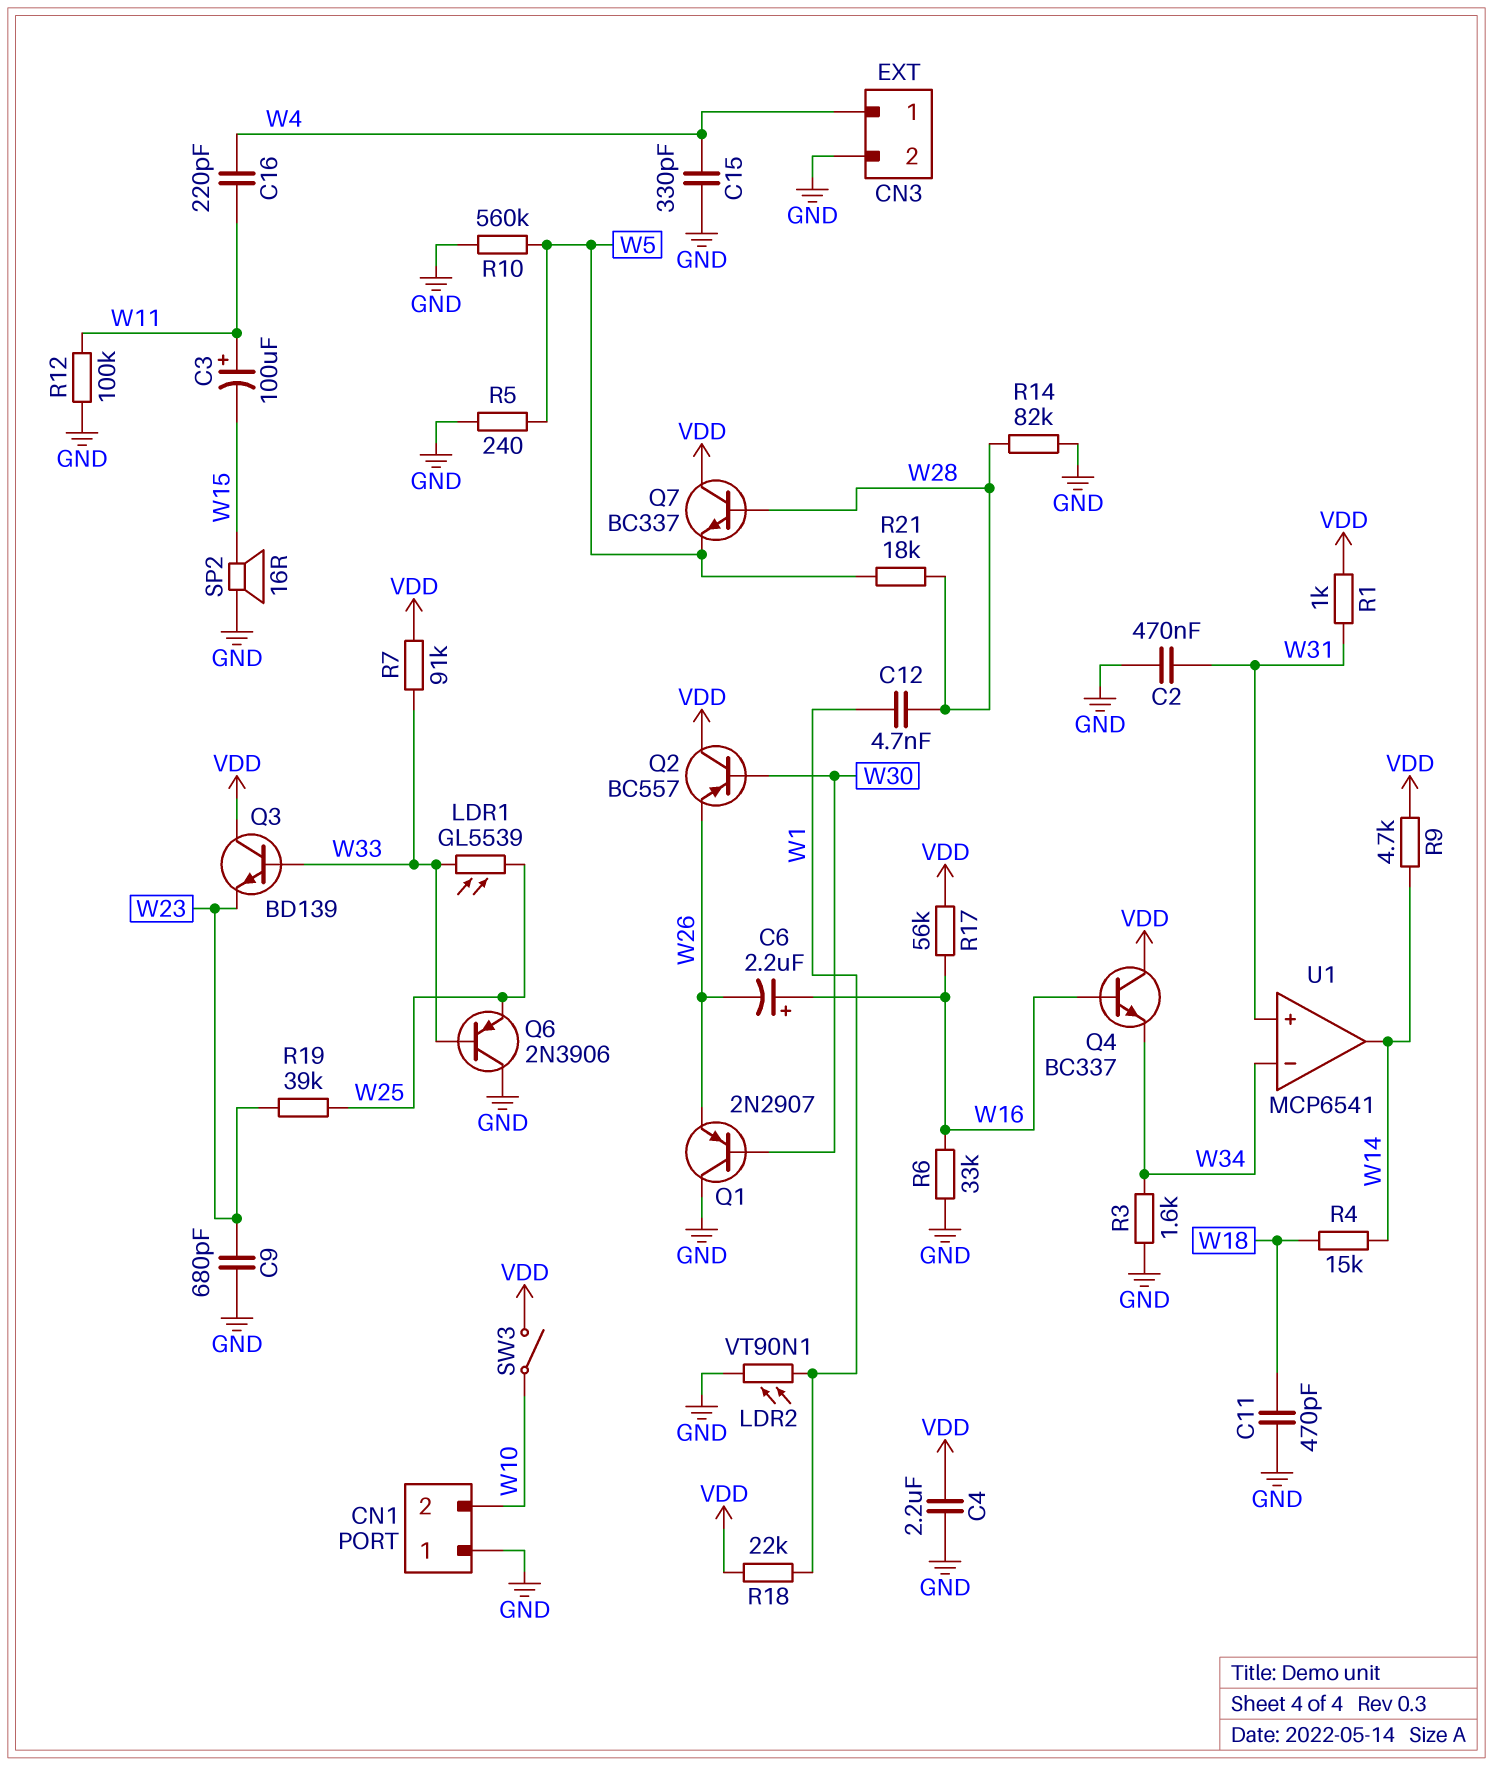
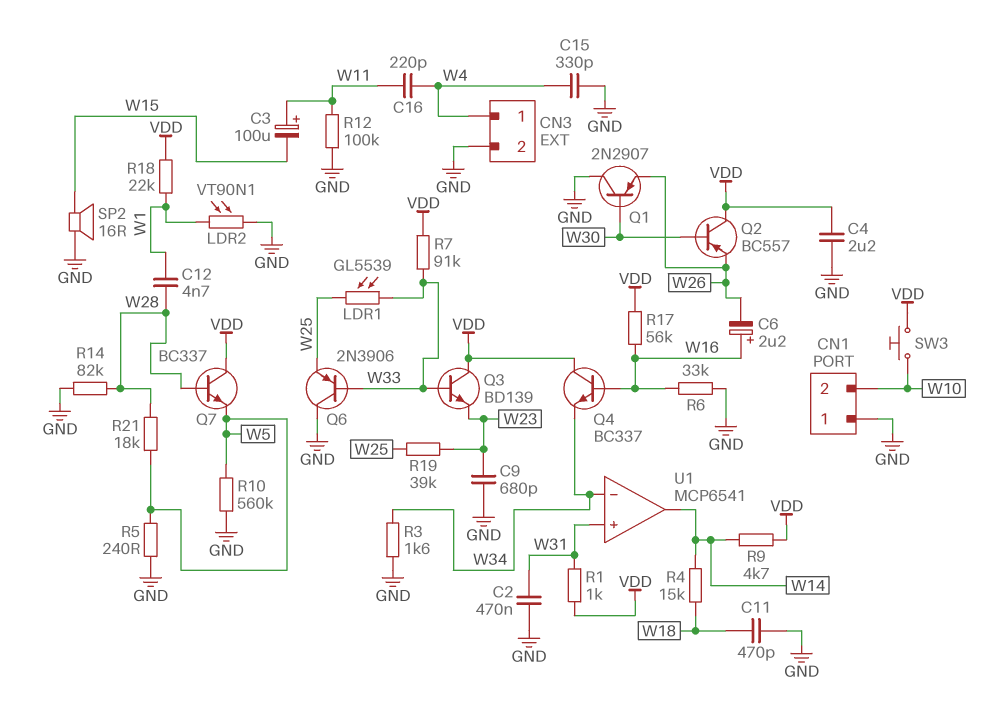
SW3: switch (VDD, W10) -> button (VDD, W10)

